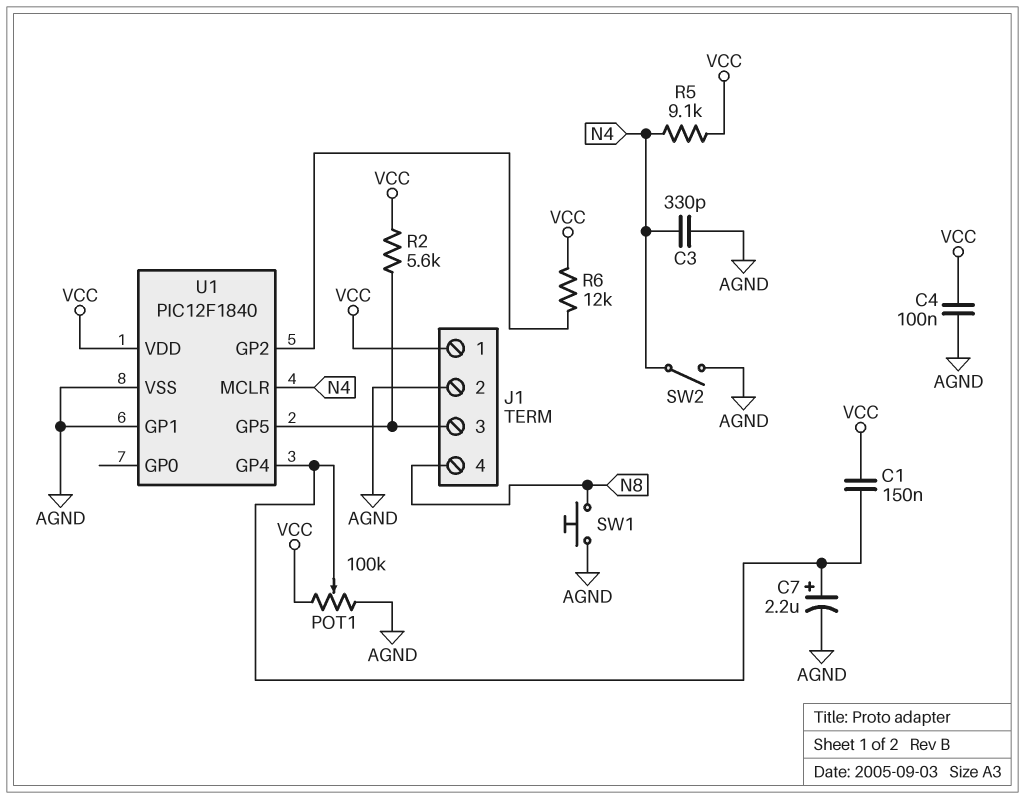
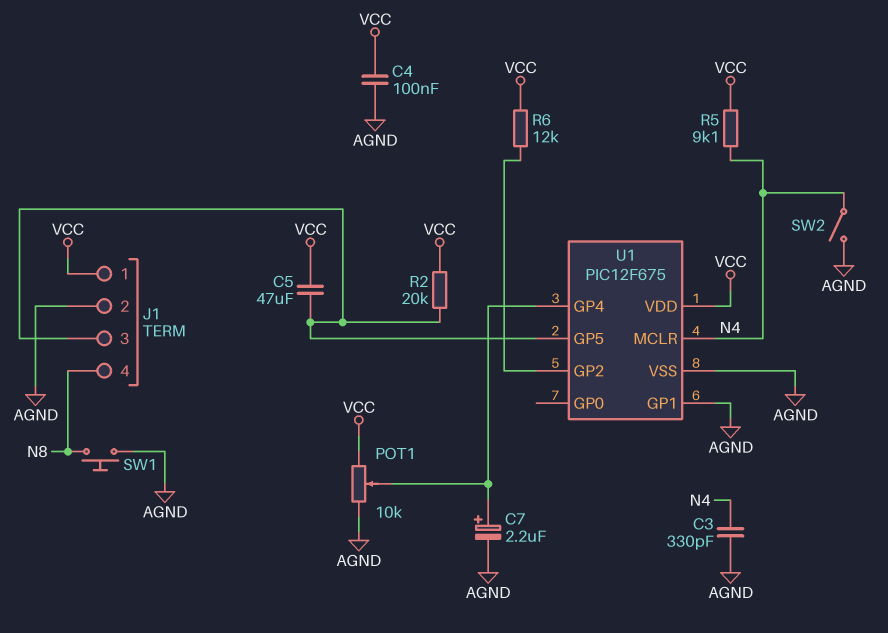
C1: 150nF (U1/GP4, VCC) -> none
C5: none -> 47uF (J1/3, VCC)
POT1: 100k (AGND, VCC, wiper U1/GP4) -> 10k (AGND, VCC, wiper U1/GP4)
R2: 5.6k (J1/3, VCC) -> 20k (J1/3, VCC)
U1: PIC12F1840 -> PIC12F675

